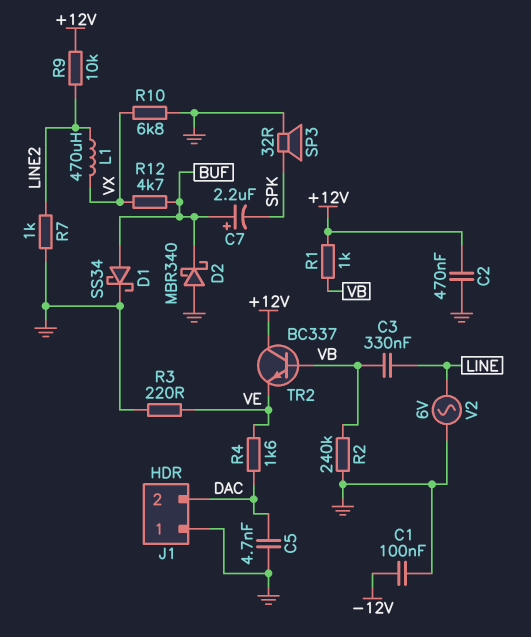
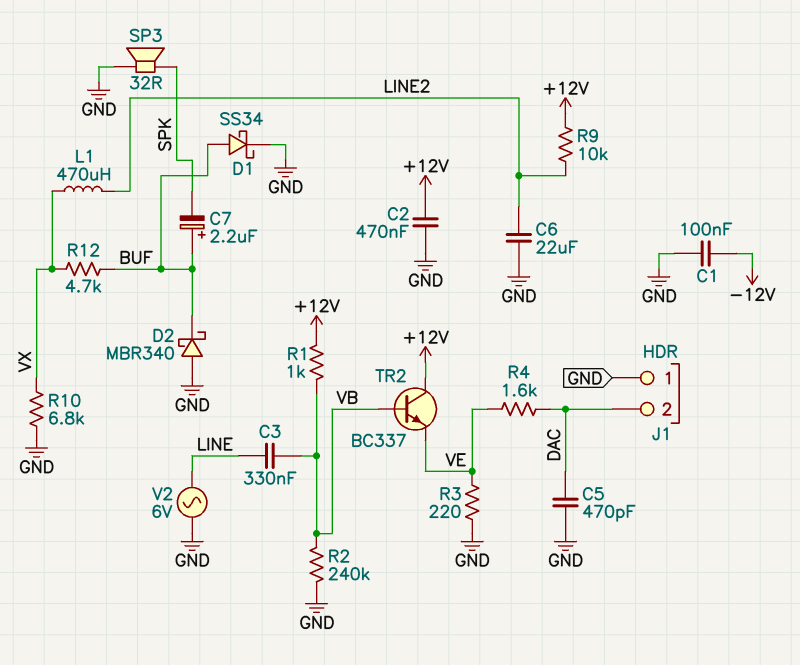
C5: 4.7nF (DAC, GND) -> 470pF (DAC, GND)
C6: none -> 22uF (GND, LINE2)
R7: 1k (GND, LINE2) -> none

